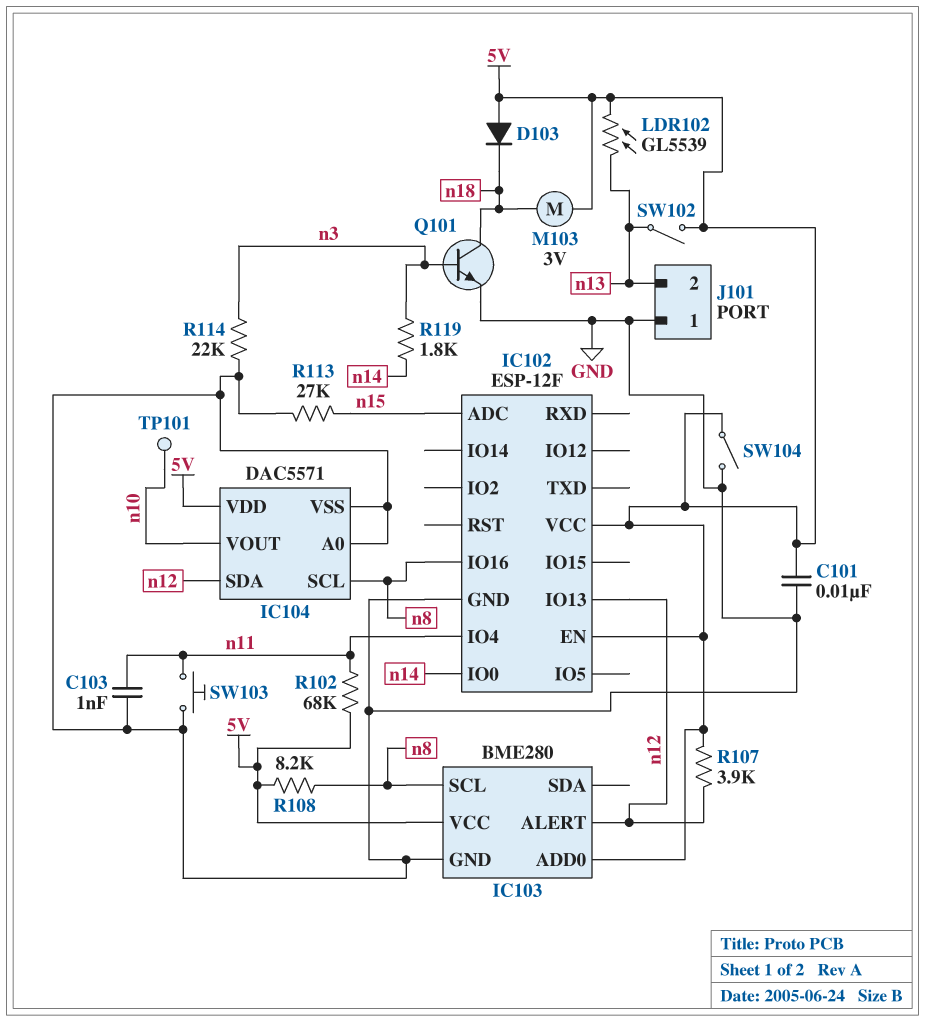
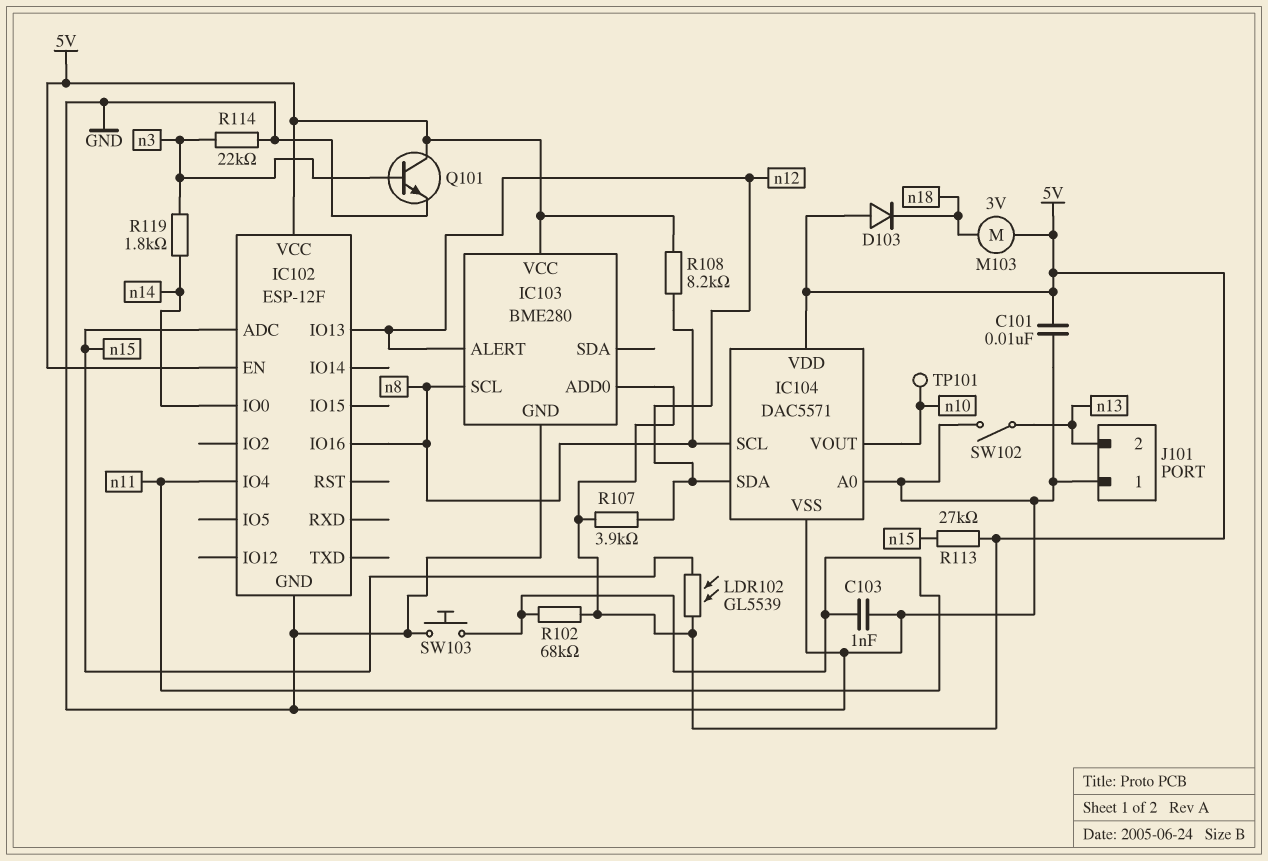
LDR102: GL5539 (5V, n13) -> GL5539 (5V, n15)
Q101: NPN (B n3, C n18, E GND) -> NPN (B n3, C 5V, E GND)
R113: 27k (GND, n15) -> 27k (5V, n15)
SW102: switch (5V, n13) -> switch (GND, n13)
SW104: switch (5V, GND) -> none

